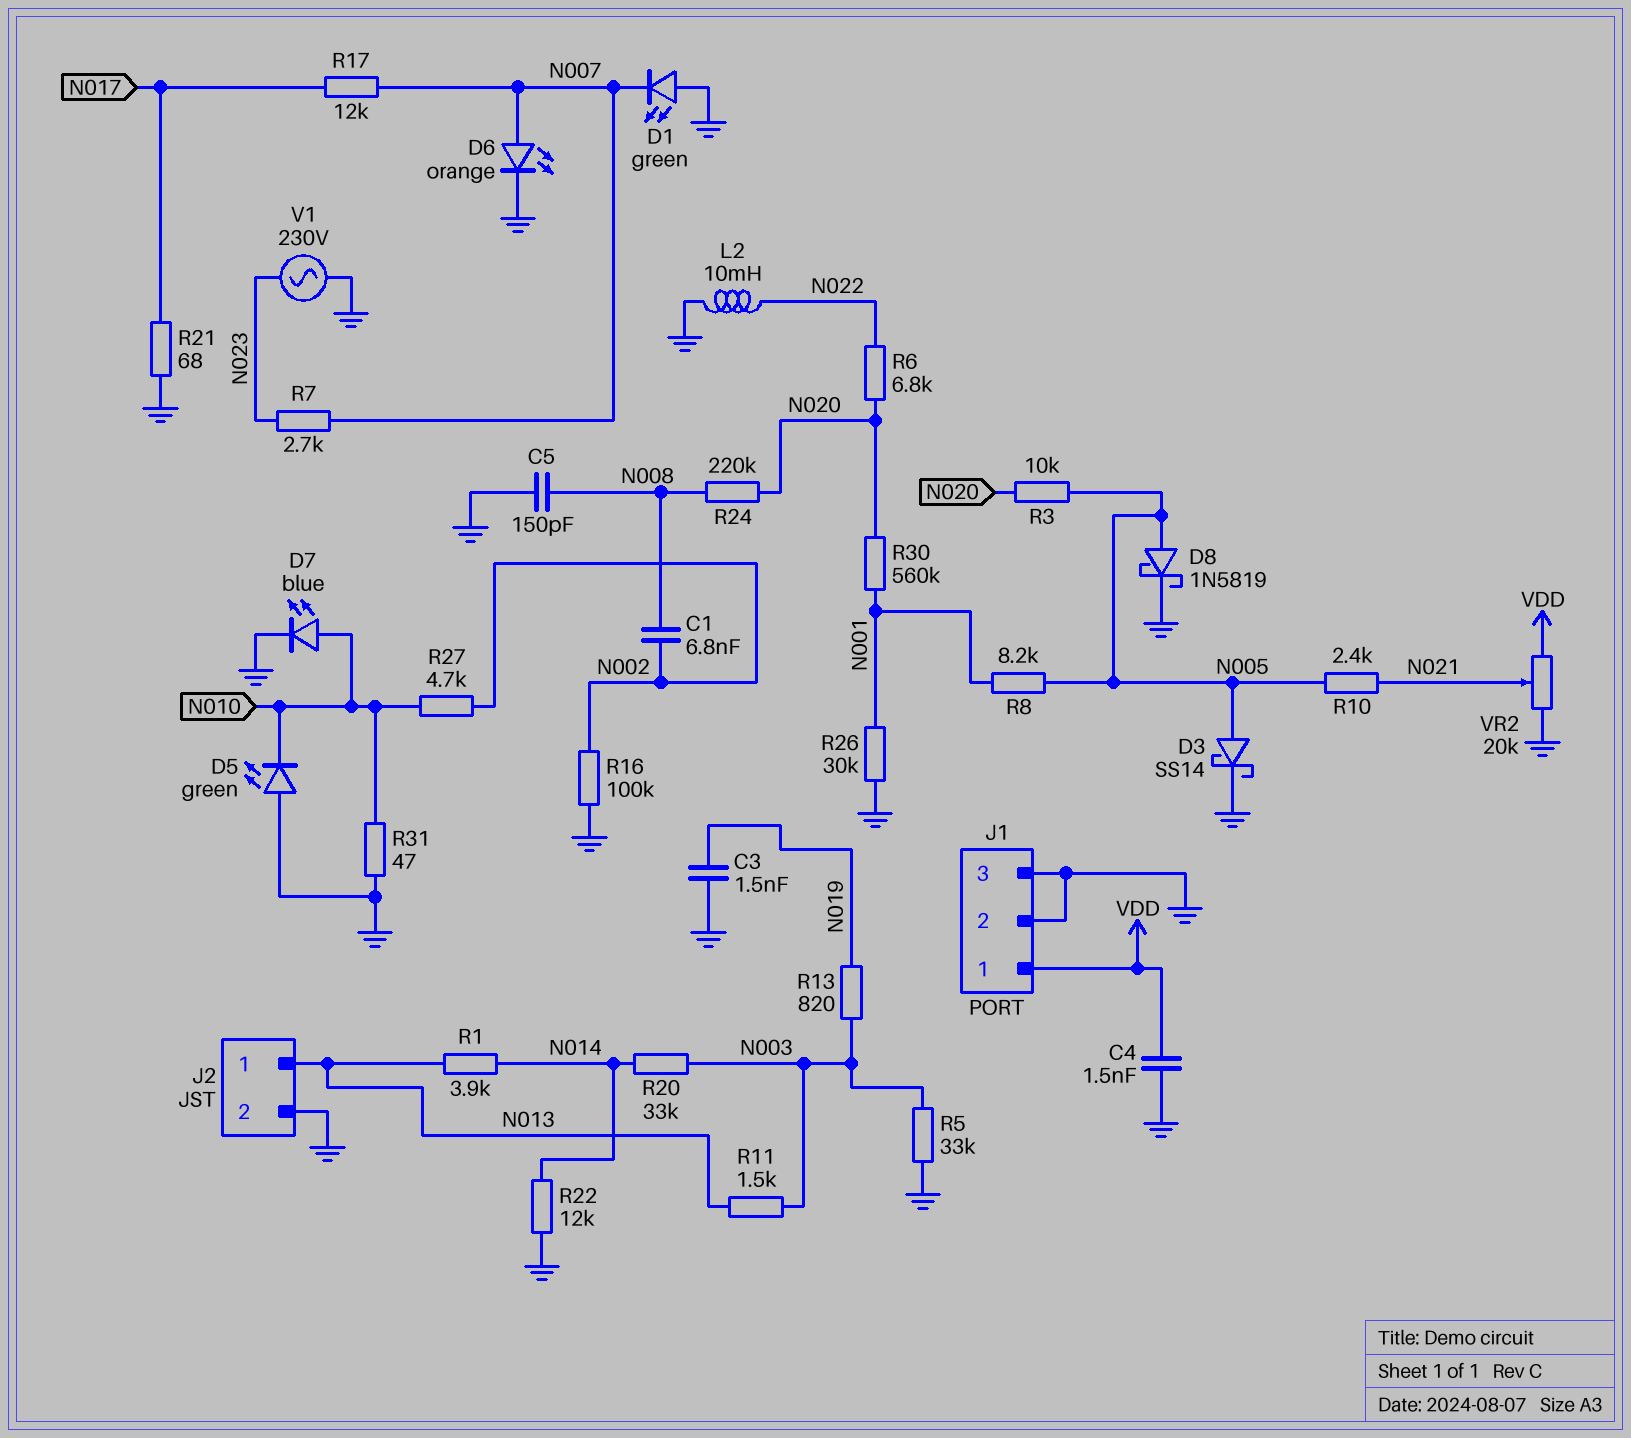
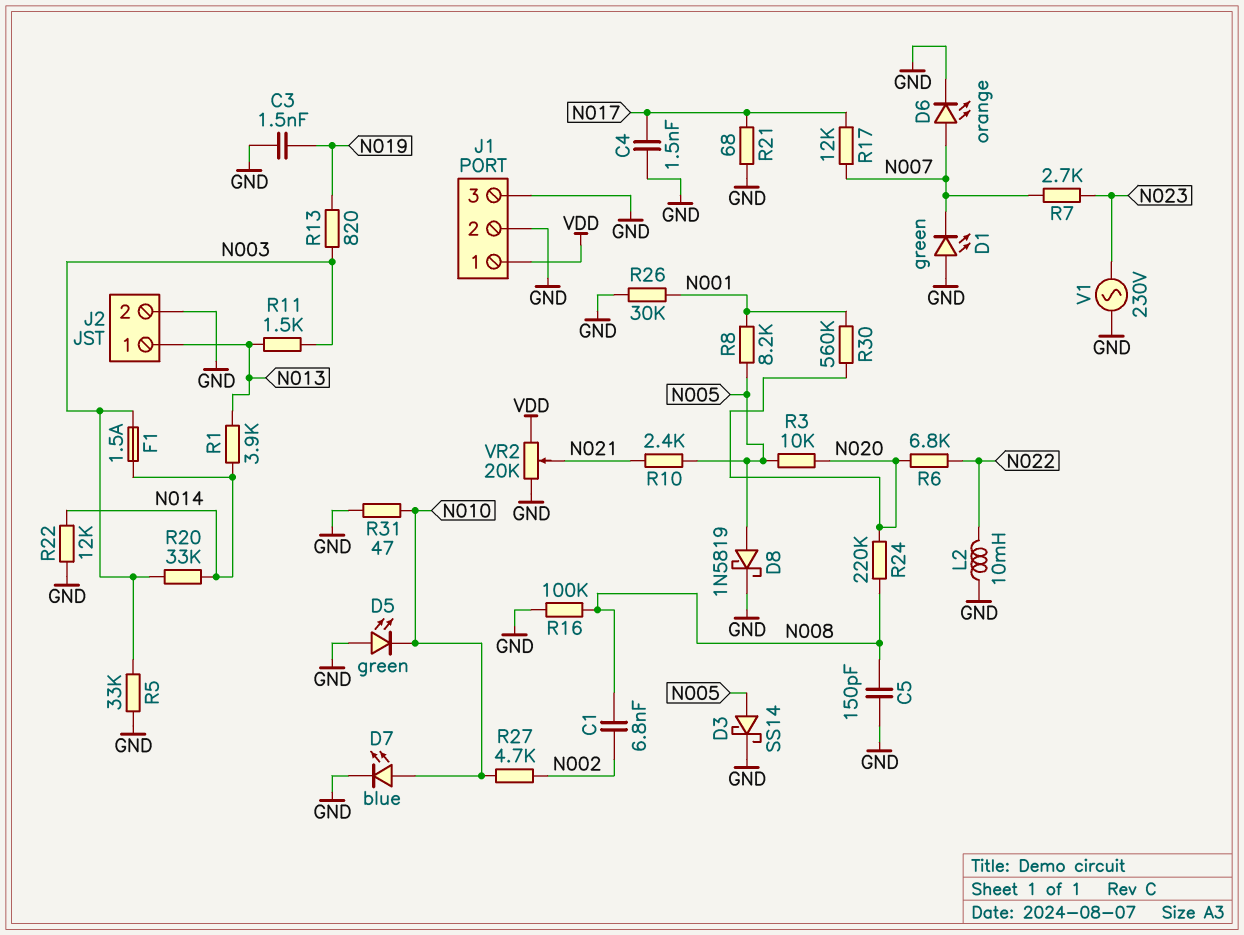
C4: 1.5nF (GND, VDD) -> 1.5nF (GND, N017)
F1: none -> 1.5A (N003, N014)
R16: 100k (GND, N002) -> 100k (GND, N008)

